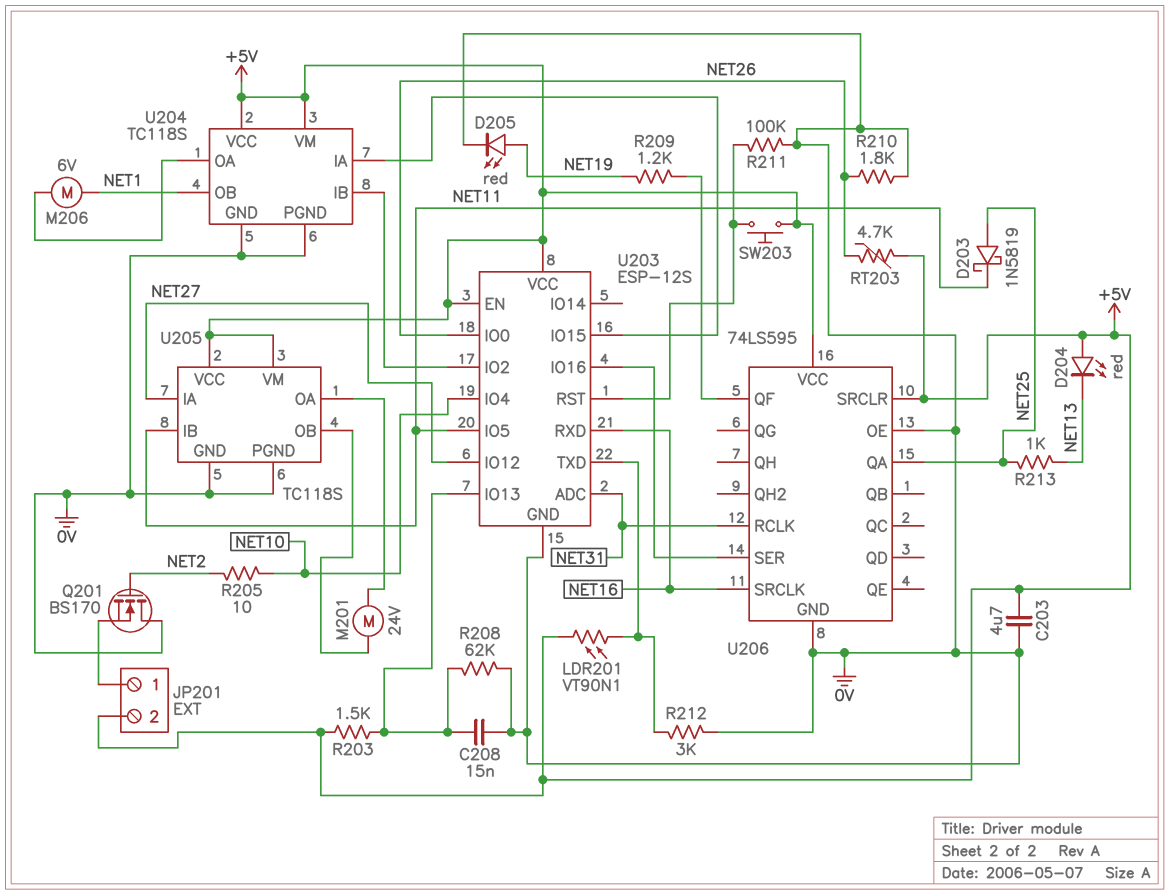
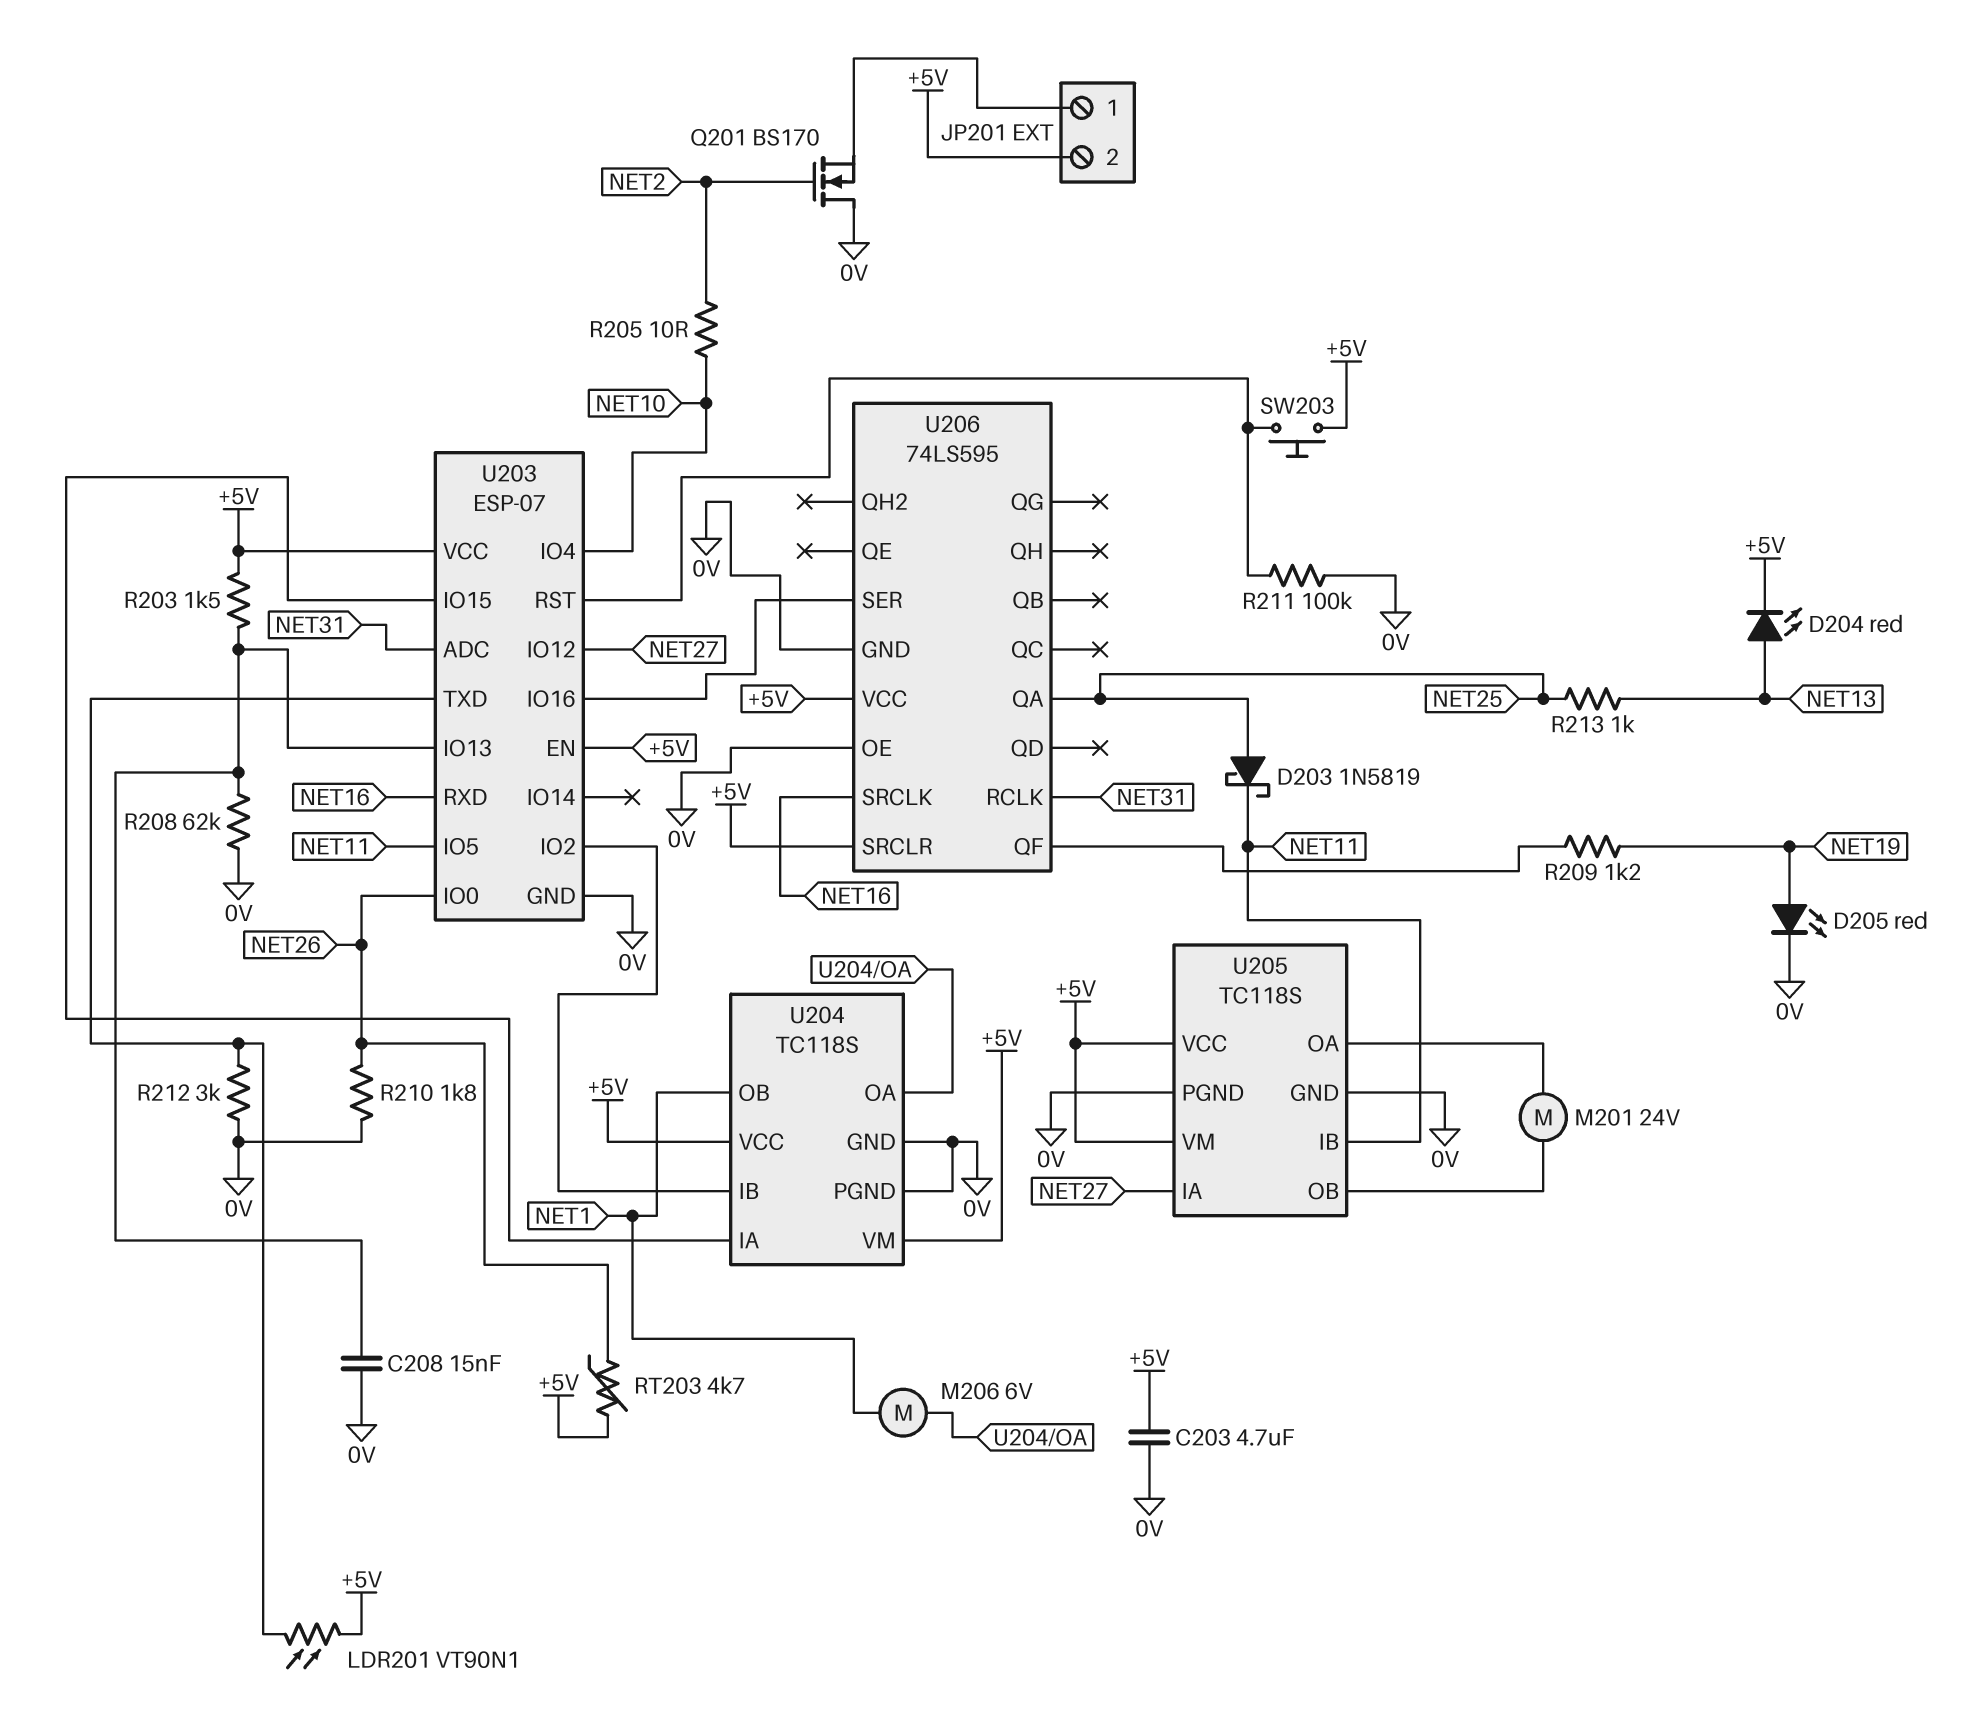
D204: LED red (A +5V, K NET13) -> LED red (A NET13, K +5V)
U203: ESP-12S -> ESP-07

